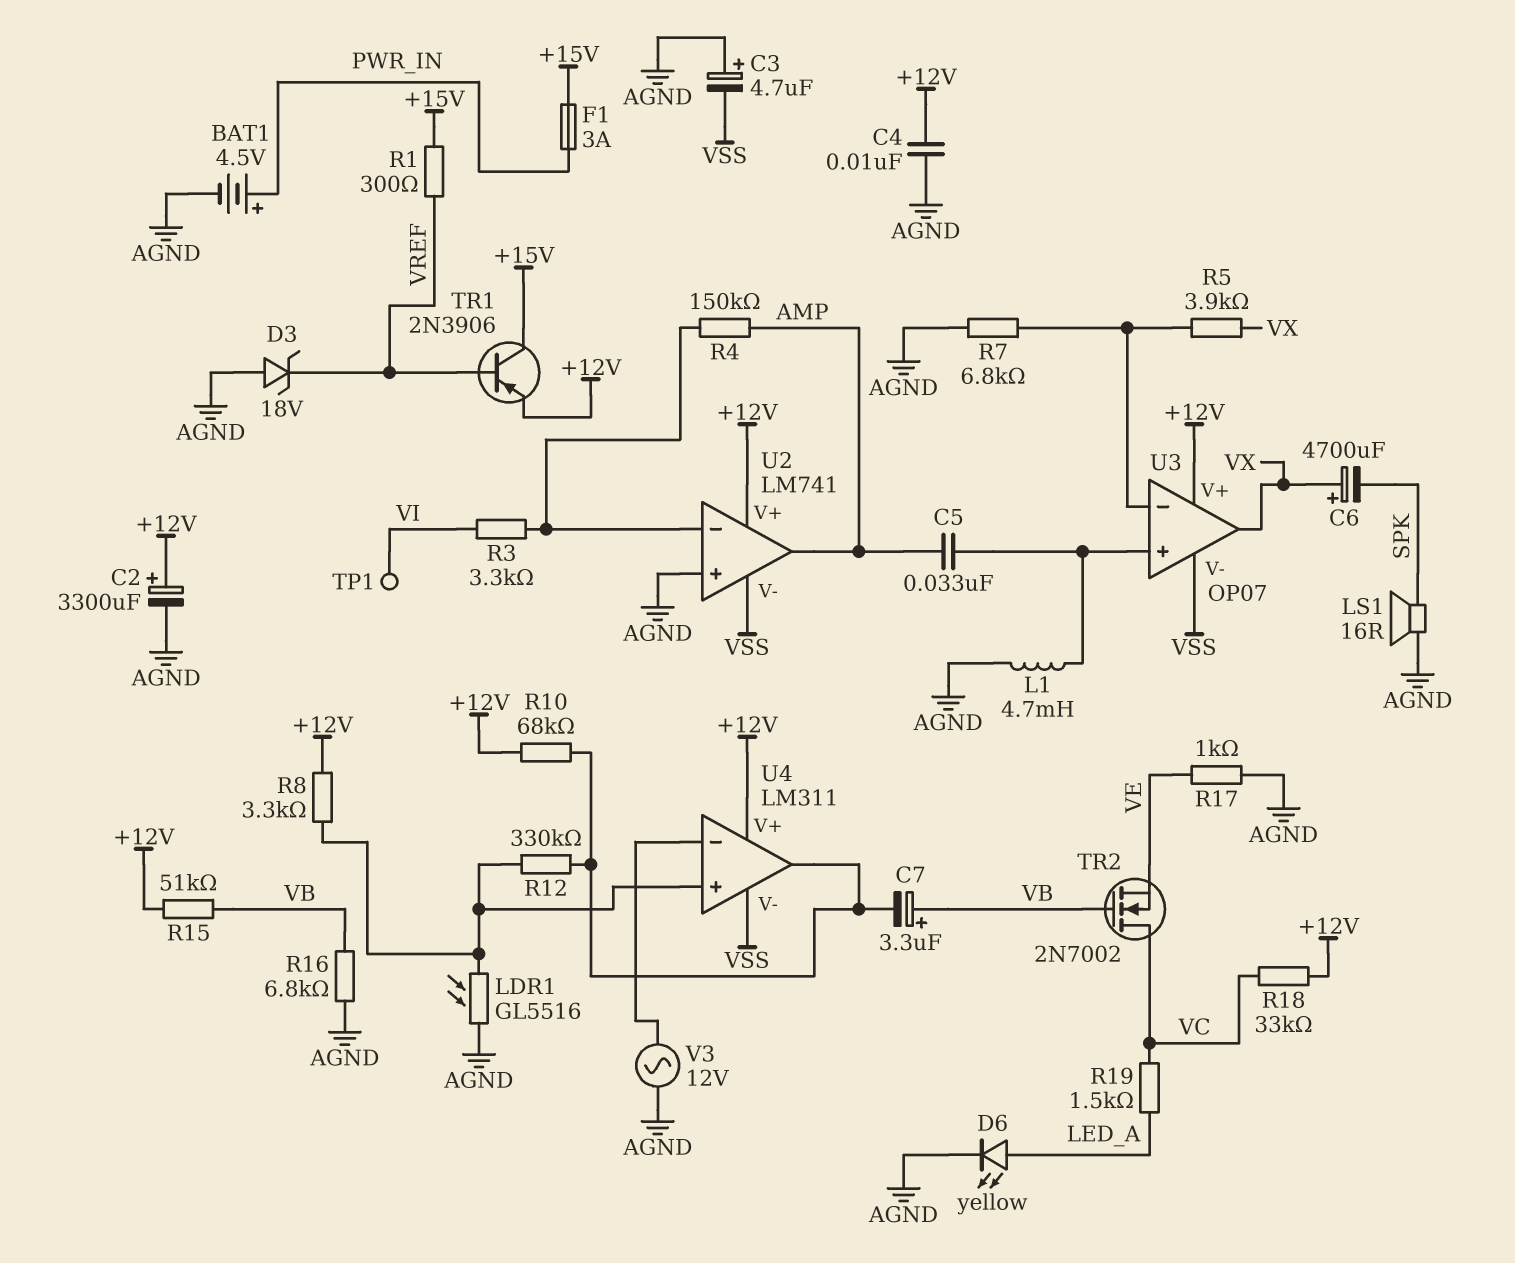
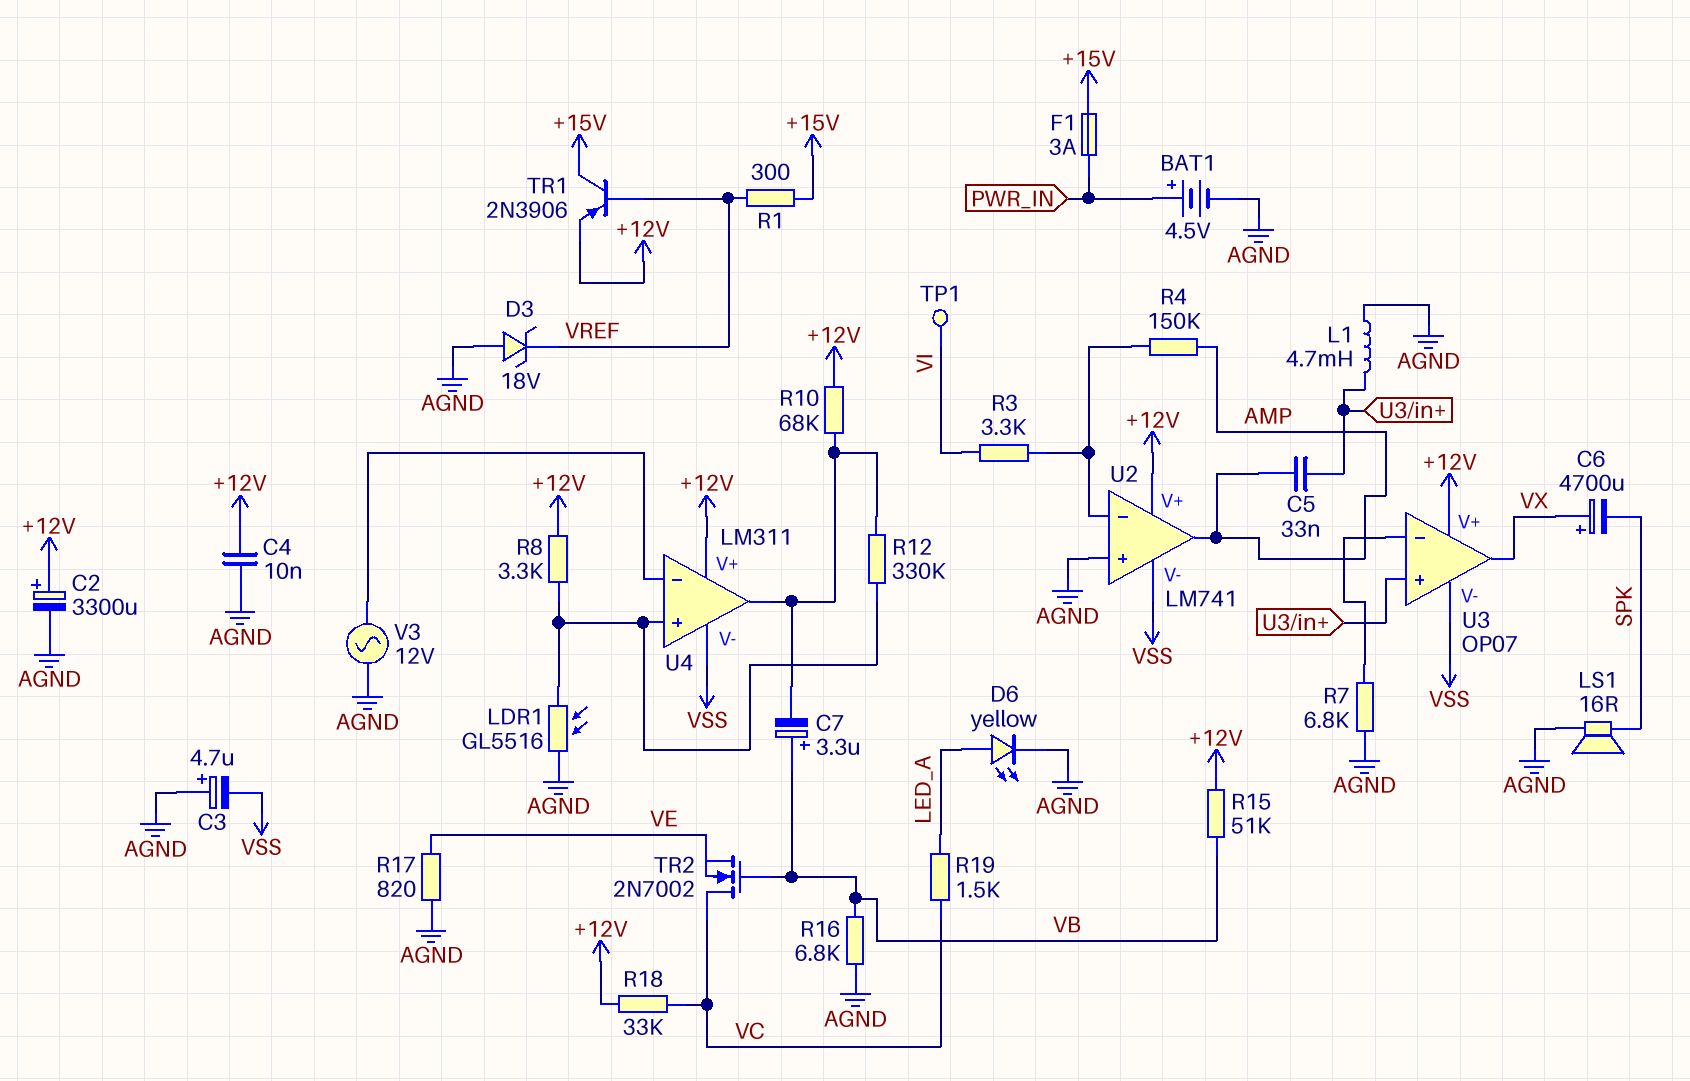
R5: 3.9k (U3/in-, VX) -> none
R17: 1k (AGND, VE) -> 820 (AGND, VE)

